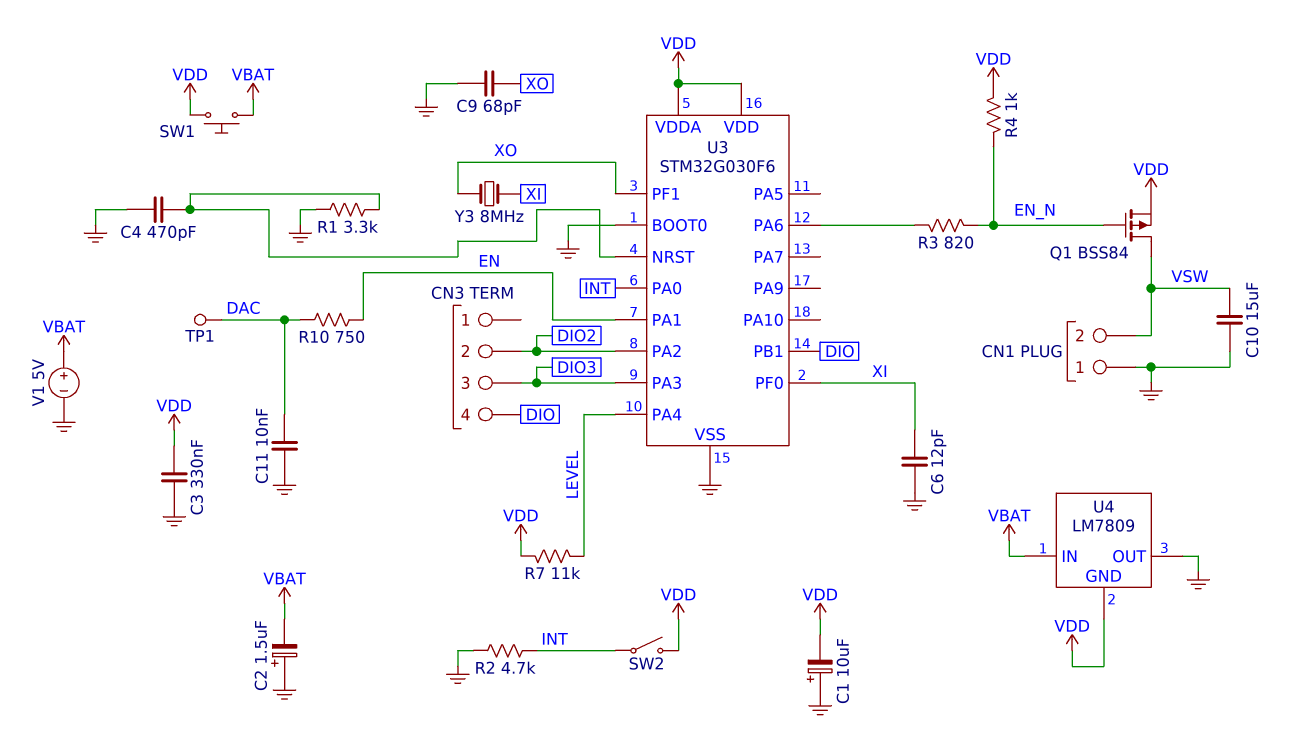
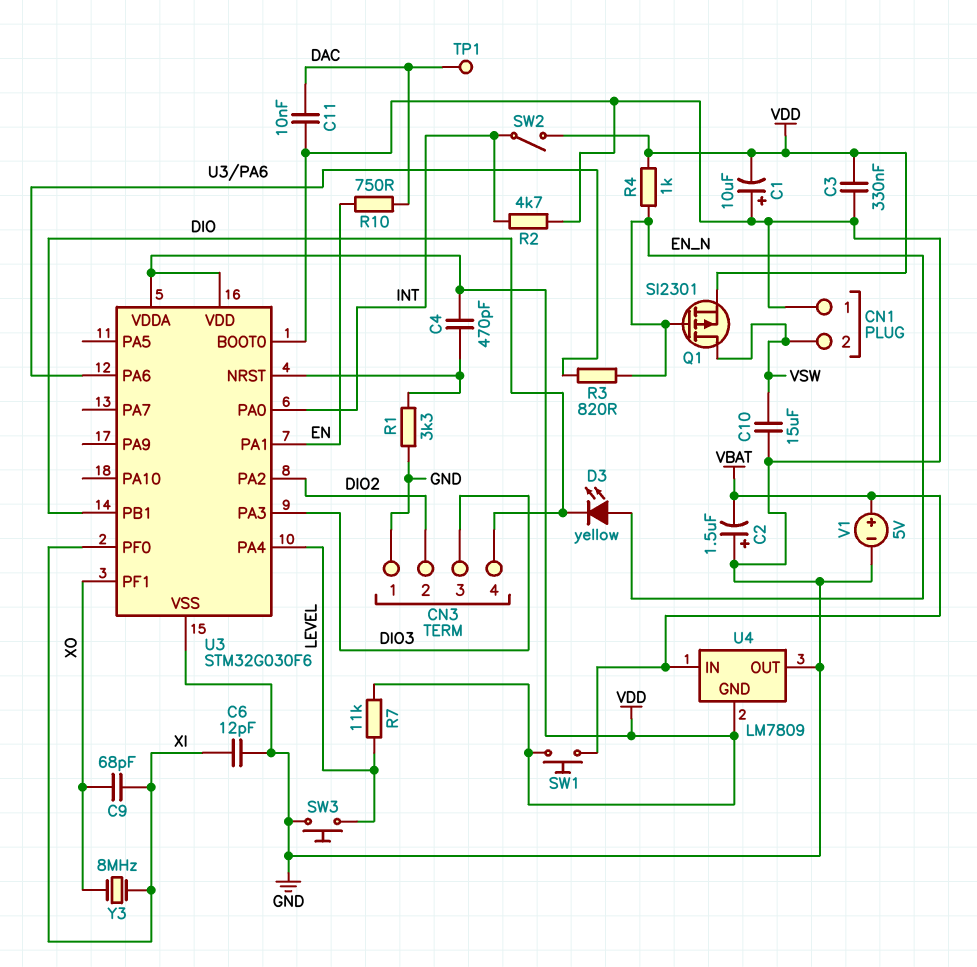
C4: 470pF (GND, U3/NRST) -> 470pF (U3/NRST, VDD)
C9: 68pF (GND, XO) -> 68pF (XI, XO)
CN3 pin 1: none -> GND
D3: none -> LED yellow (A EN_N, K DIO)
Q1: PMOS BSS84 (G EN_N, D VSW, S VDD) -> PMOS SI2301 (G EN_N, D VSW, S VDD)
SW3: none -> button (GND, LEVEL)

